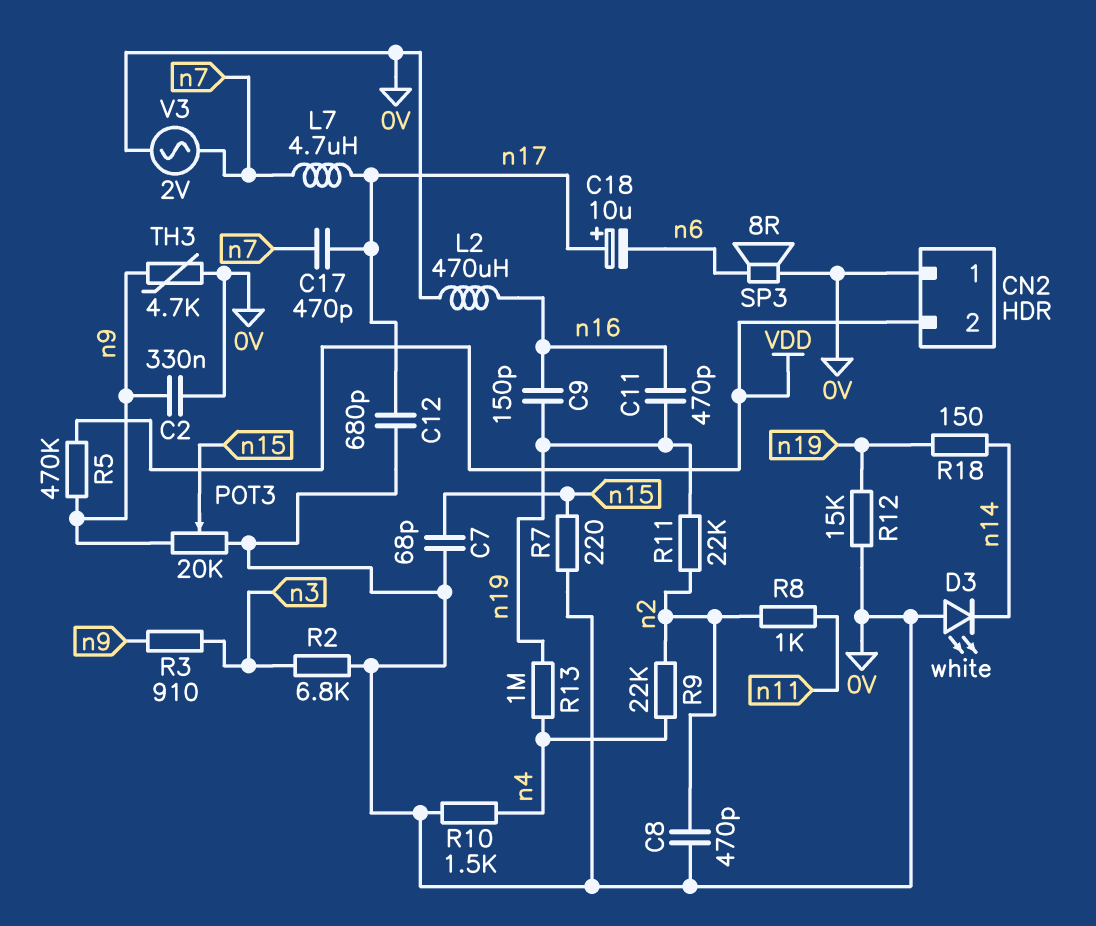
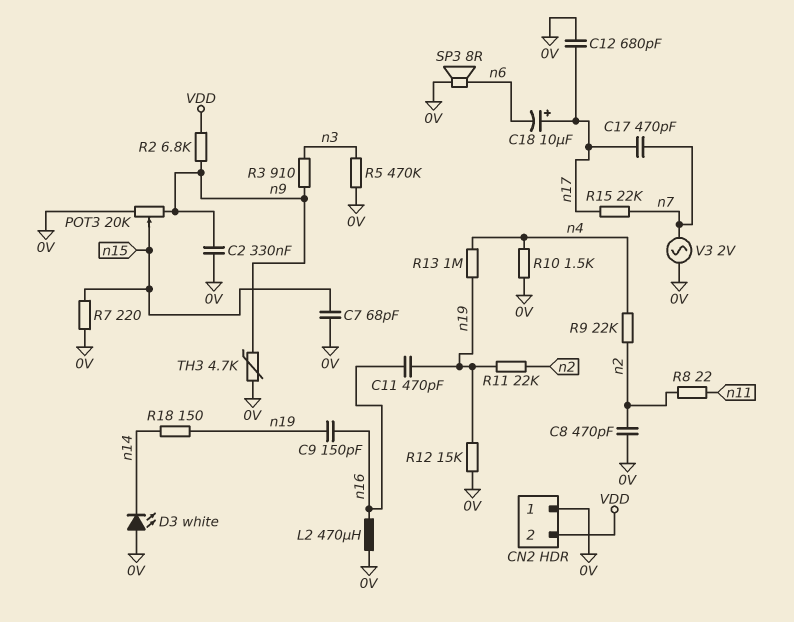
L7: 4.7uH (n7, n17) -> none
R2: 6.8k (0V, n3) -> 6.8k (VDD, n9)
R5: 470k (VDD, n9) -> 470k (0V, n3)
R8: 1k (n2, n11) -> 22 (n2, n11)
R15: none -> 22k (n7, n17)

